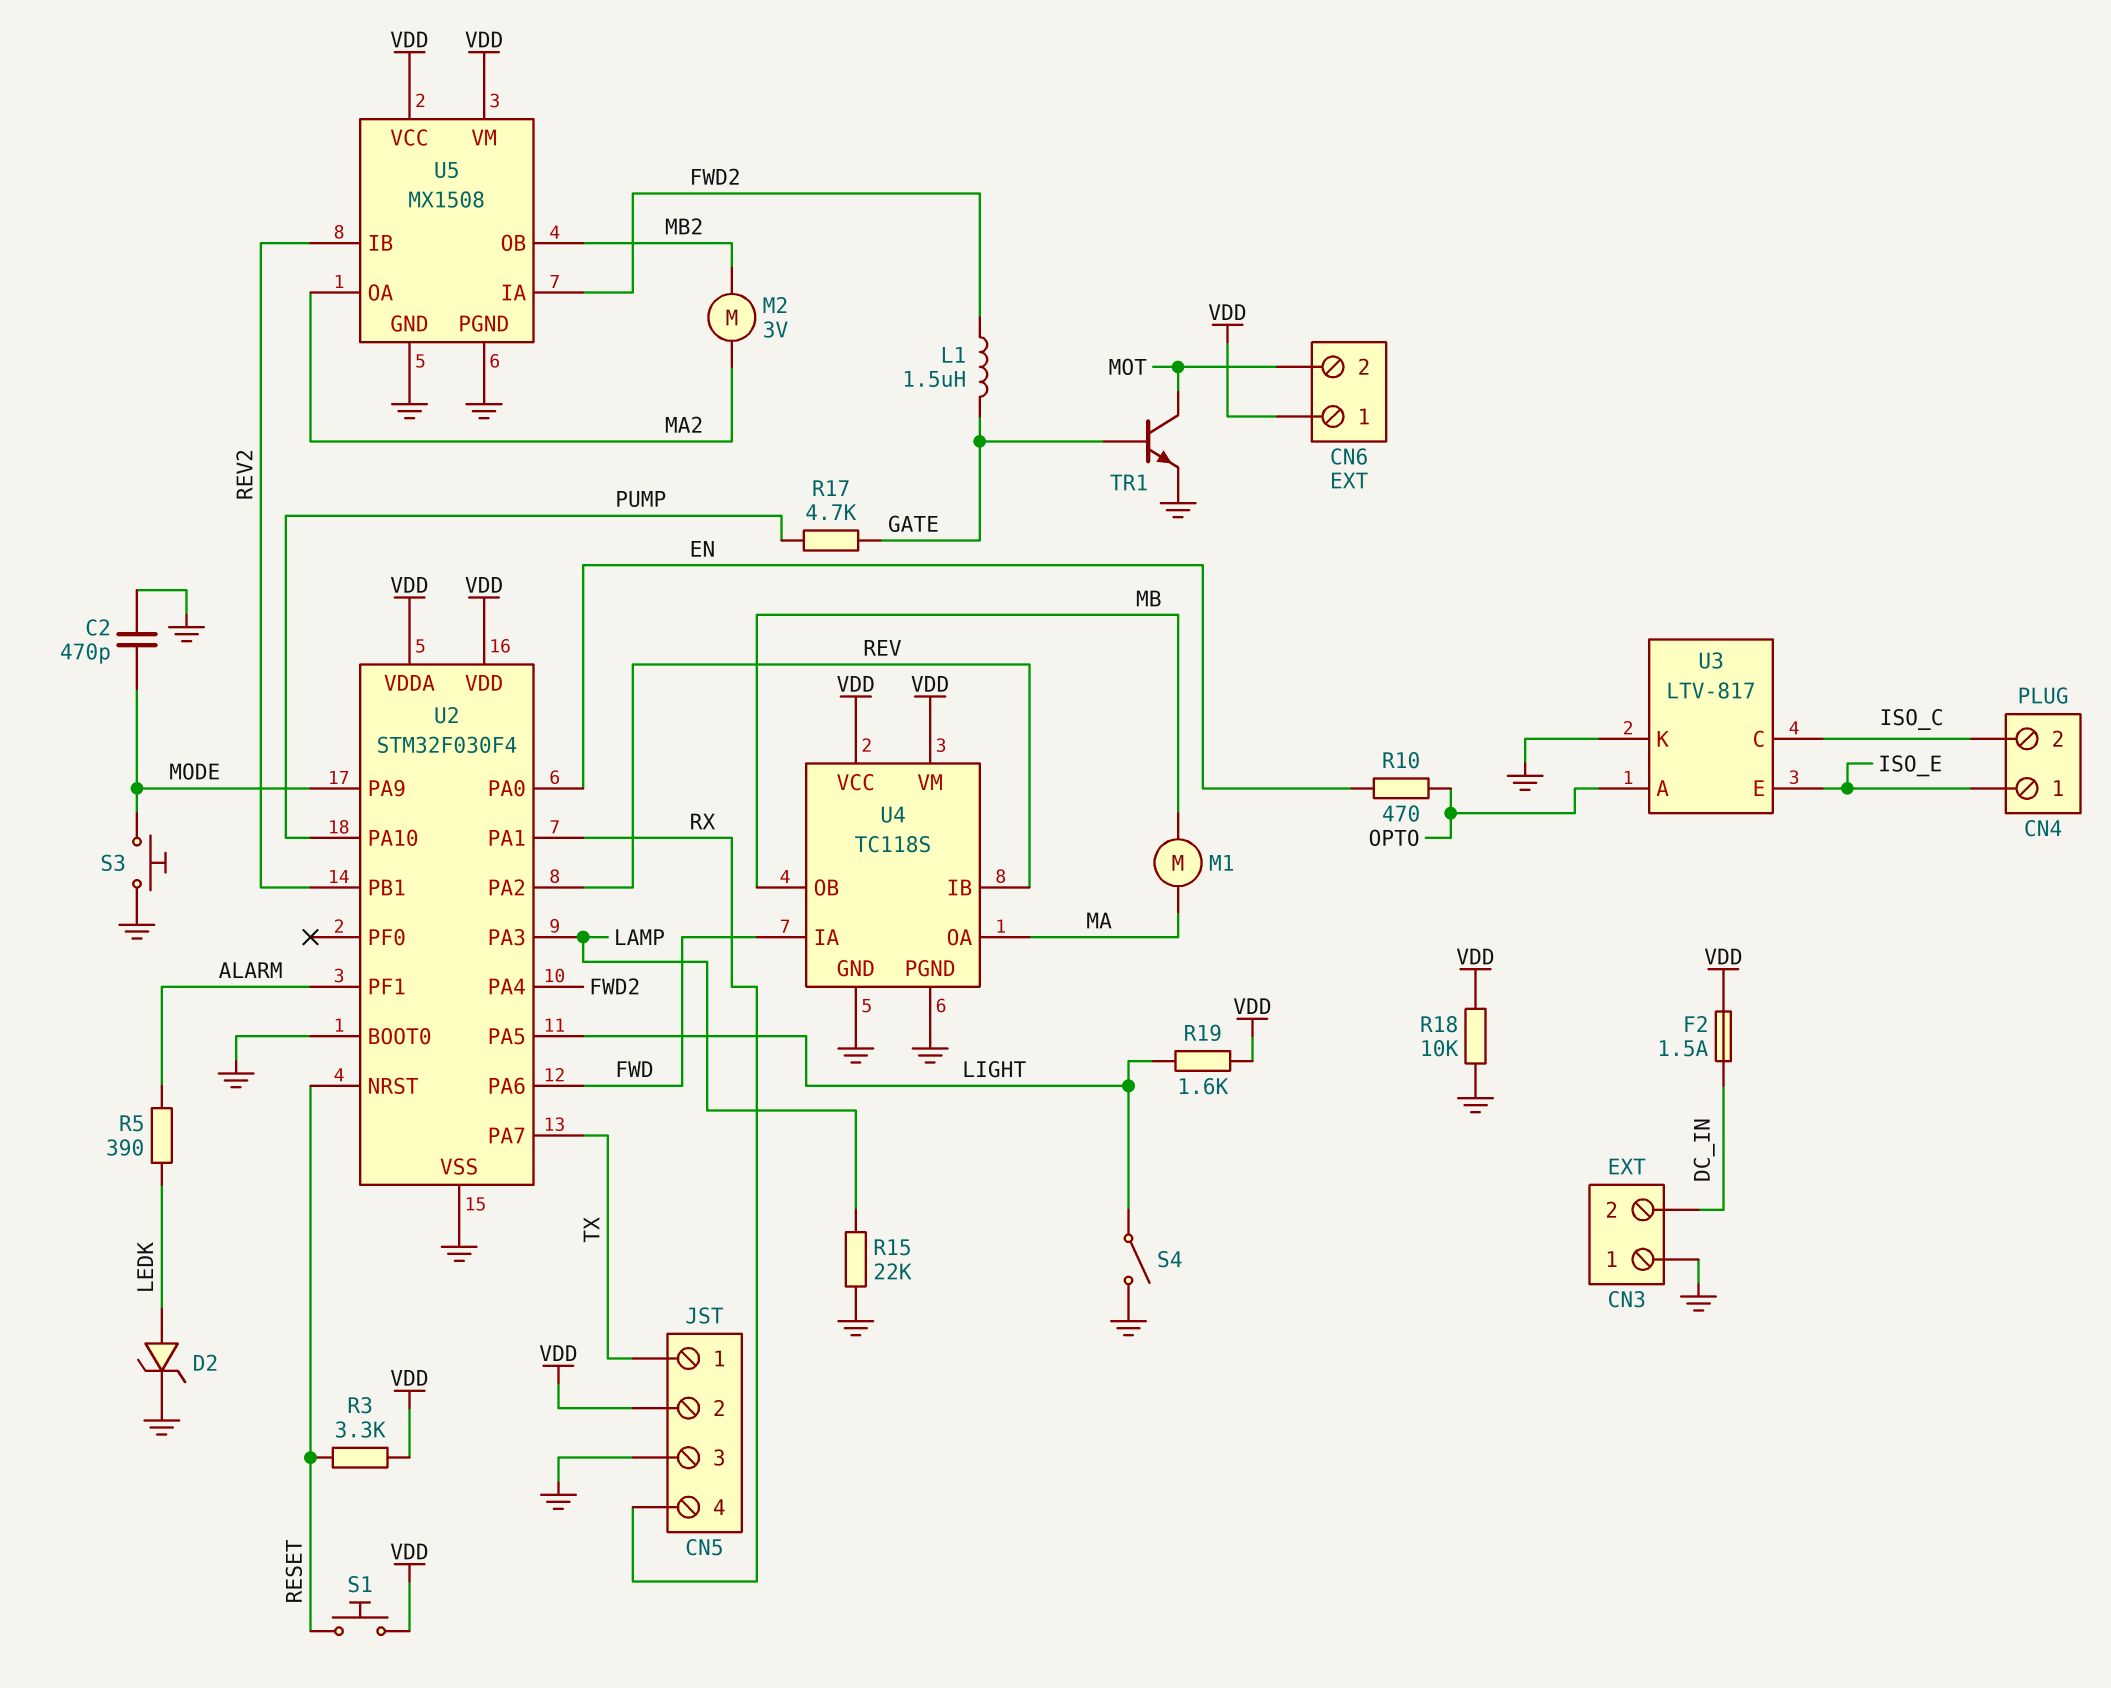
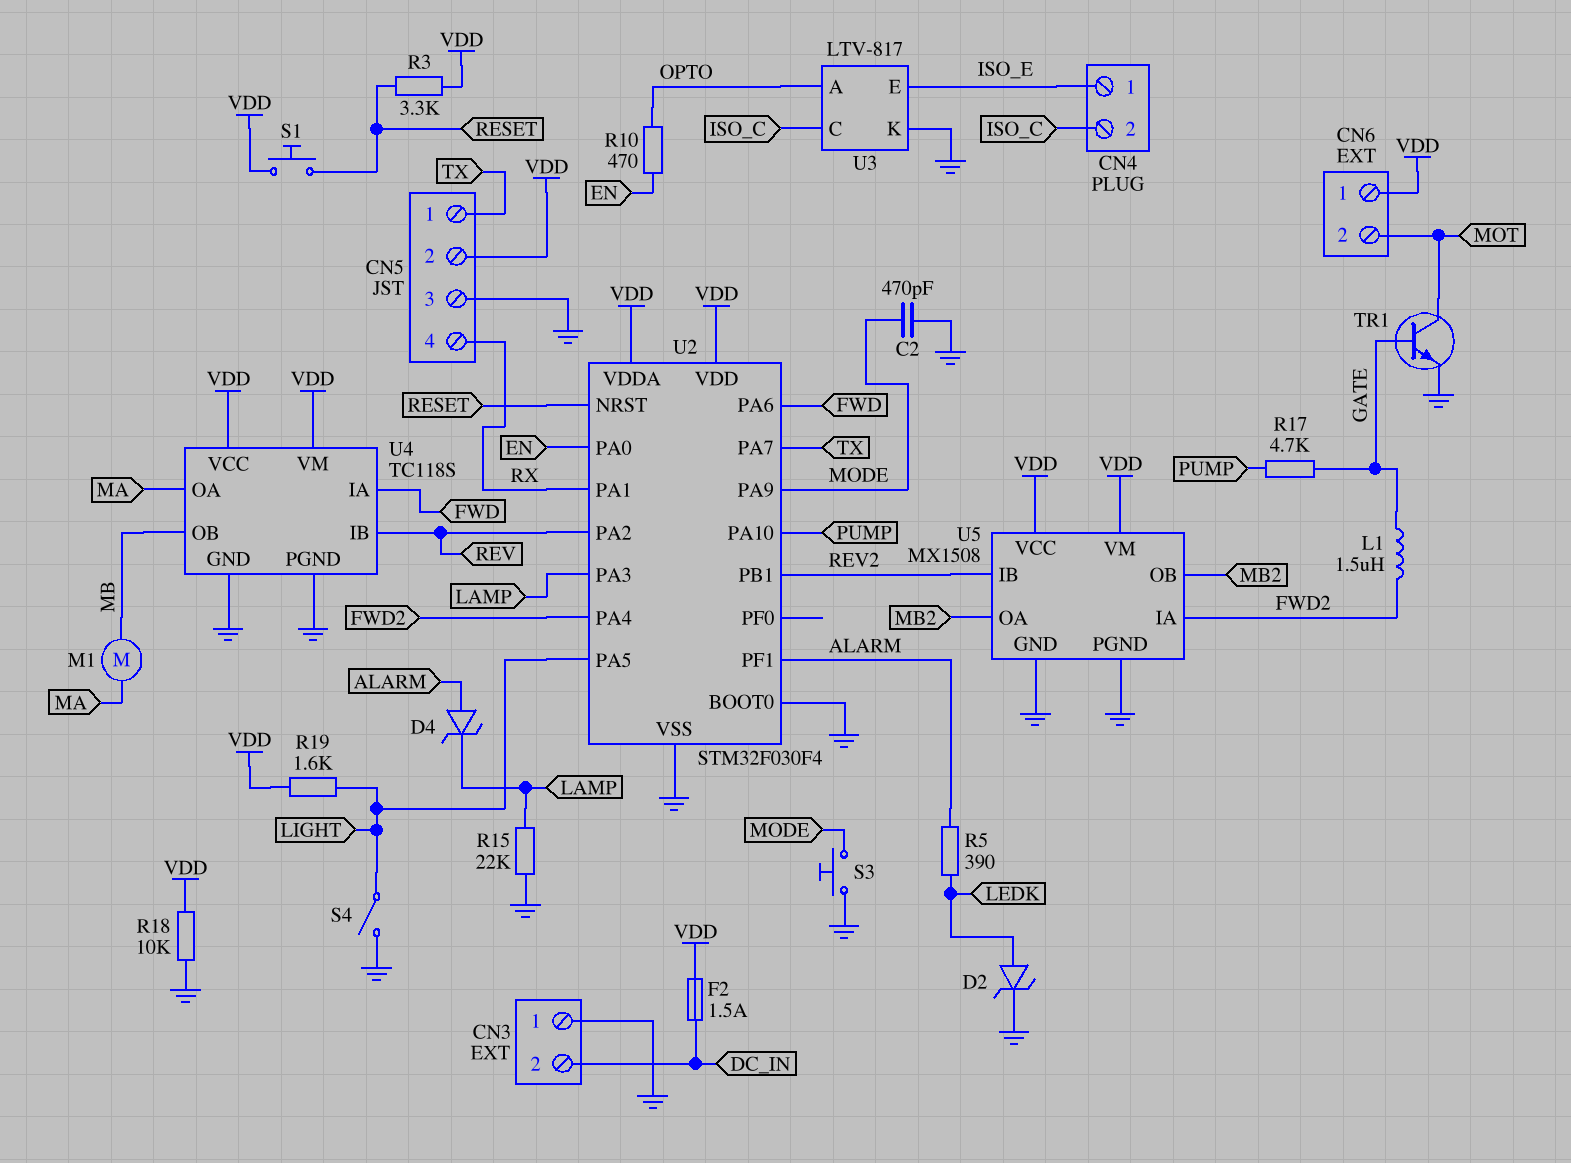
D4: none -> zener (A ALARM, K LAMP)
M2: motor 3V (MA2, MB2) -> none
U5 pin OA: MA2 -> MB2

